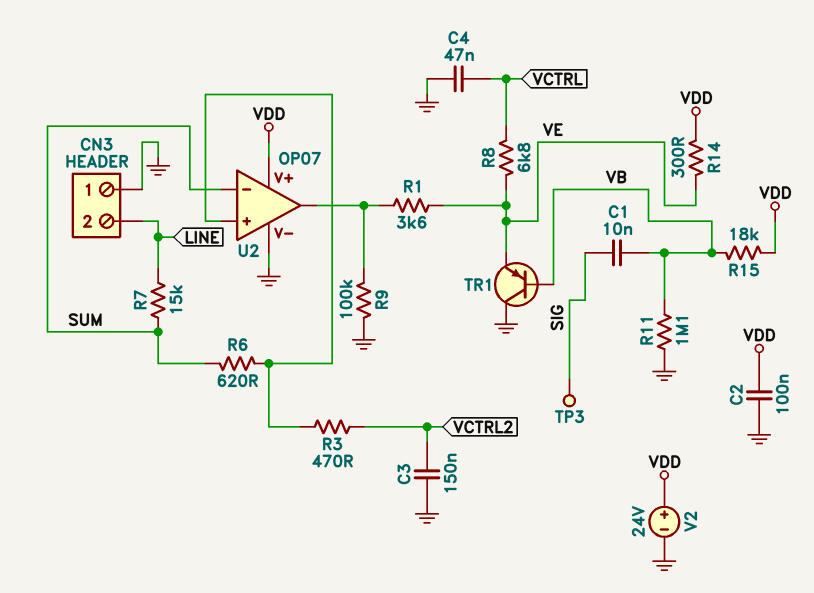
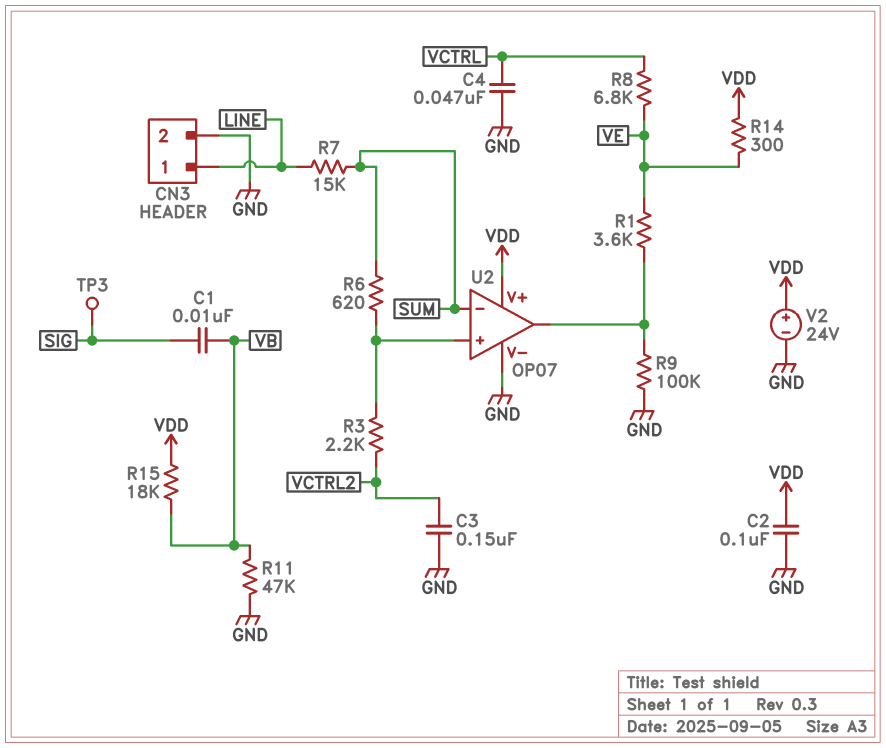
CN3 pin 1: GND -> LINE
CN3 pin 2: LINE -> GND
R3: 470 (U2/in+, VCTRL2) -> 2.2k (U2/in+, VCTRL2)
R11: 1.1M (GND, VB) -> 47k (GND, VB)
TR1: PNP (B VB, C GND, E VE) -> none

